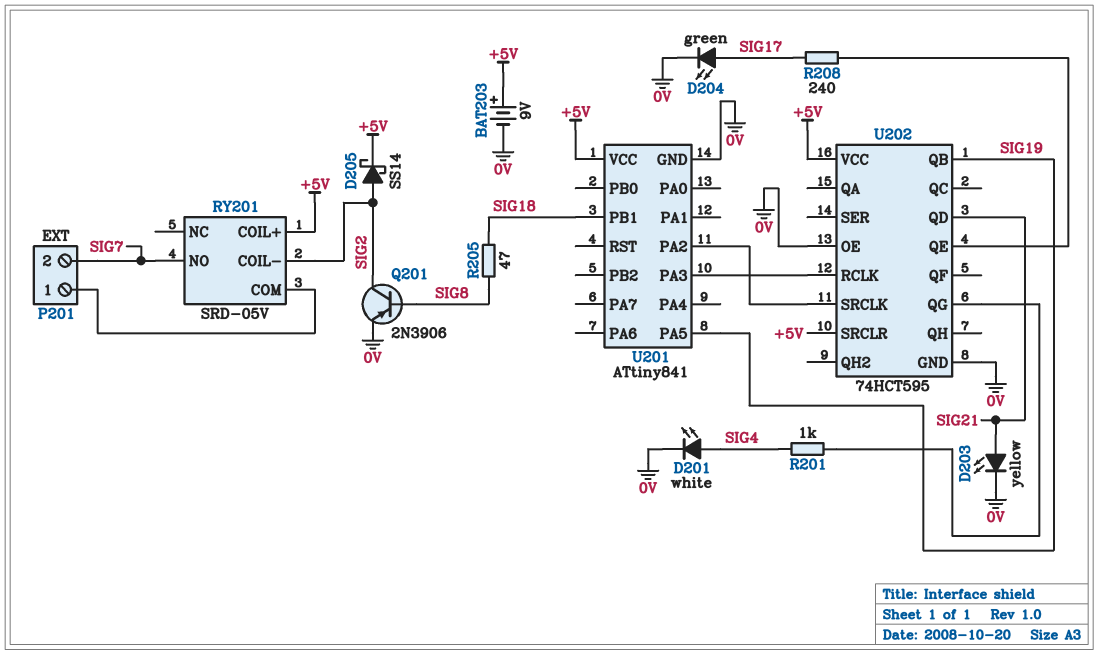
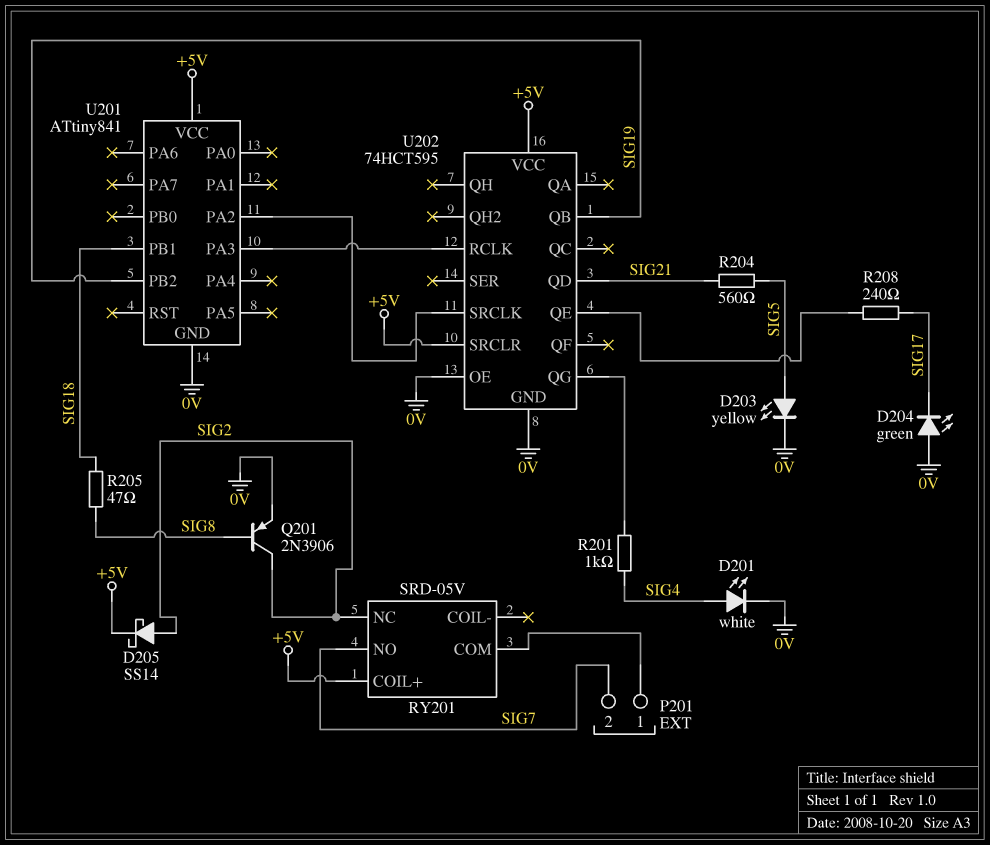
BAT203: 9V (plus +5V, minus 0V) -> none
D203: LED yellow (A SIG21, K 0V) -> LED yellow (A SIG5, K 0V)
D204: LED green (A SIG17, K 0V) -> LED green (A 0V, K SIG17)
R204: none -> 560 (SIG5, SIG21)
RY201 pin COIL-: SIG2 -> none
RY201 pin NC: none -> SIG2
U201 pin PA5: SIG19 -> none
U201 pin PB2: none -> SIG19

